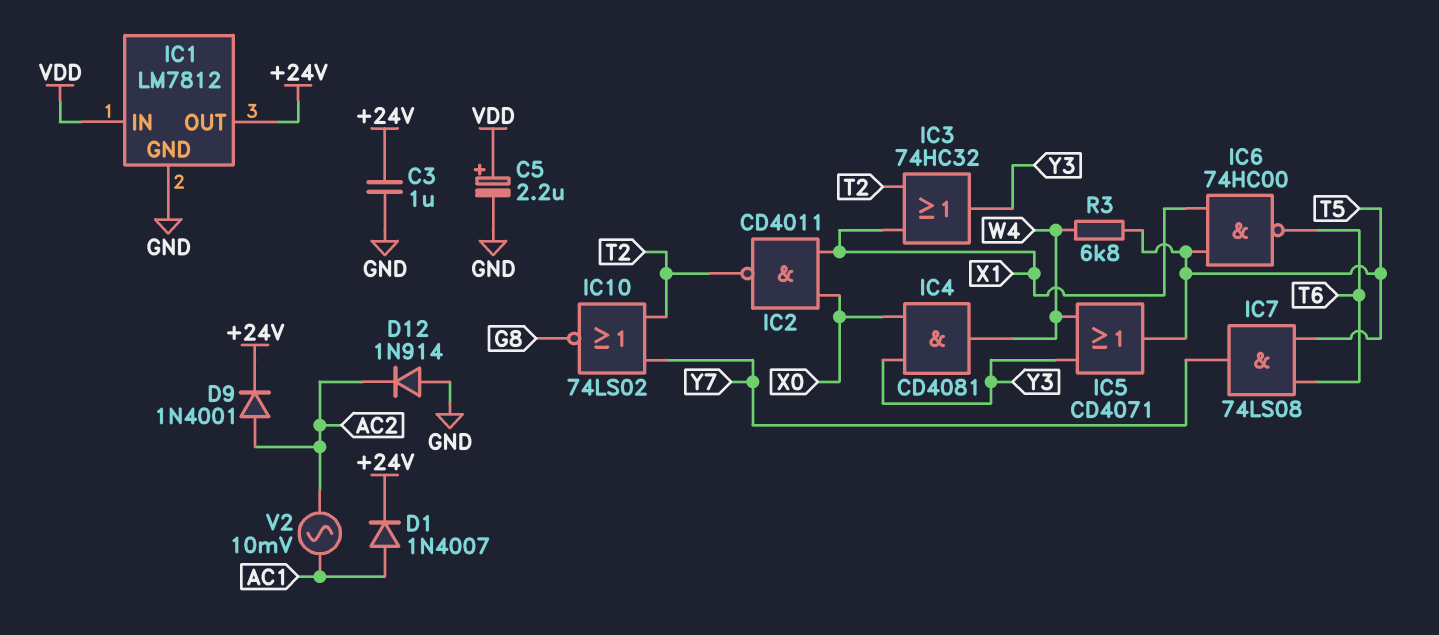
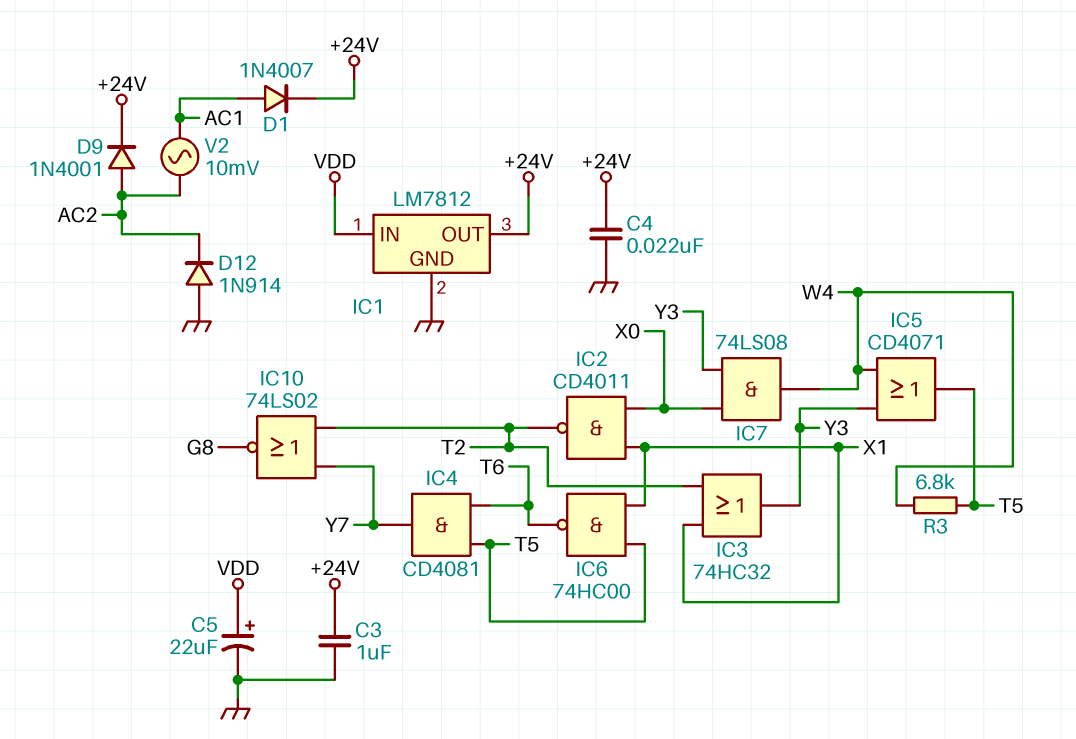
C4: none -> 22nF (+24V, GND)
C5: 2.2uF (plus VDD, minus GND) -> 22uF (plus VDD, minus GND)
IC4: AND CD4081 (in X0, in Y3, out W4) -> AND CD4081 (in T5, in T6, out Y7)
IC7: AND 74LS08 (in T5, in T6, out Y7) -> AND 74LS08 (in X0, in Y3, out W4)

